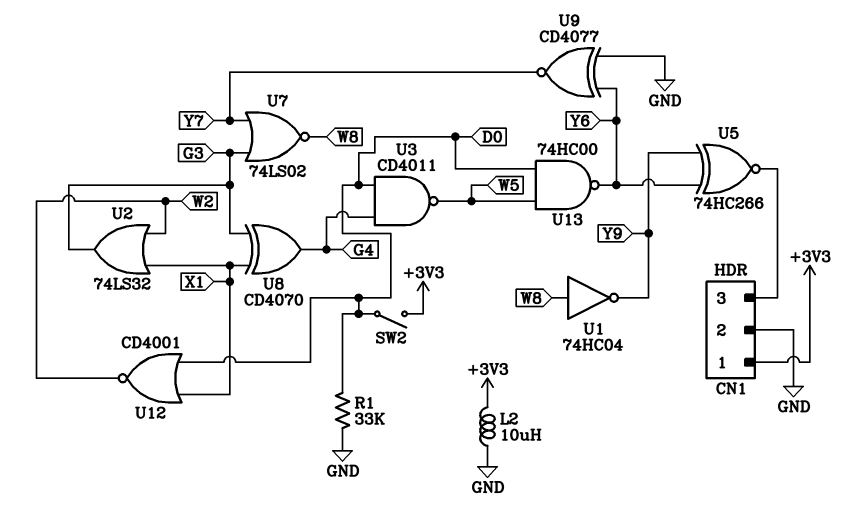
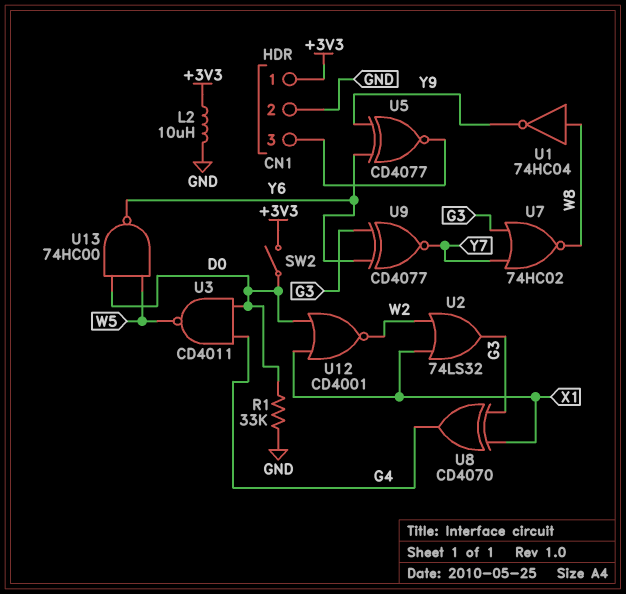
U5: XNOR 74HC266 (in Y6, in Y9, out CN1/3) -> XNOR CD4077 (in Y6, in Y9, out CN1/3)
U7: NOR 74LS02 (in G3, in Y7, out W8) -> NOR 74HC02 (in G3, in Y7, out W8)
U9: XNOR CD4077 (in GND, in Y6, out Y7) -> XNOR CD4077 (in G3, in Y6, out Y7)

